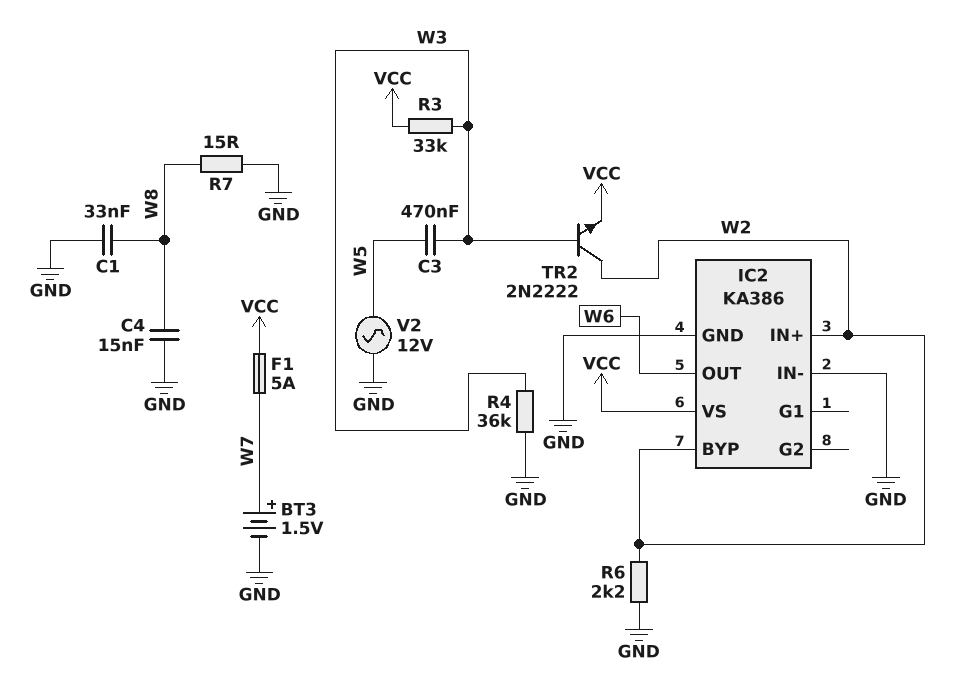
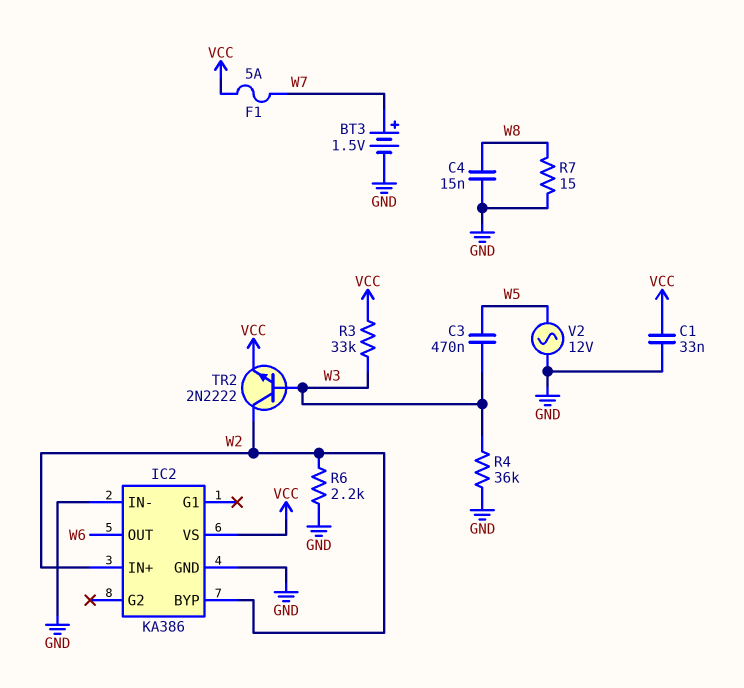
C1: 33nF (GND, W8) -> 33nF (GND, VCC)

